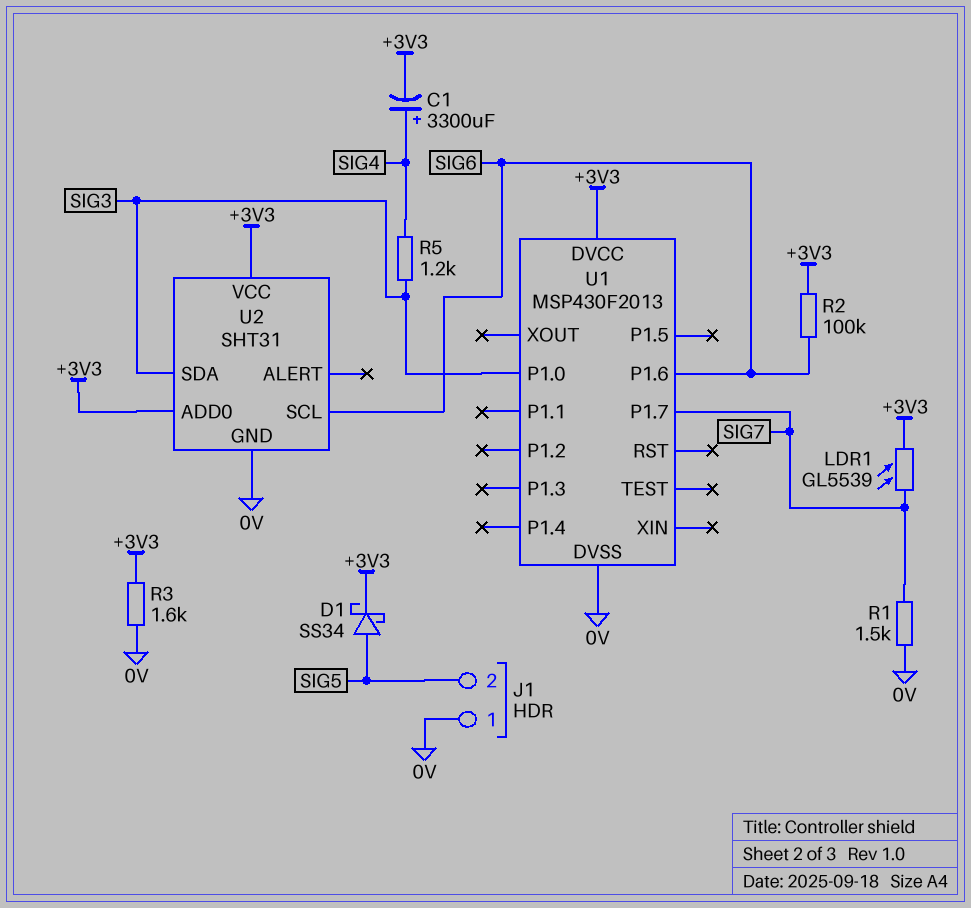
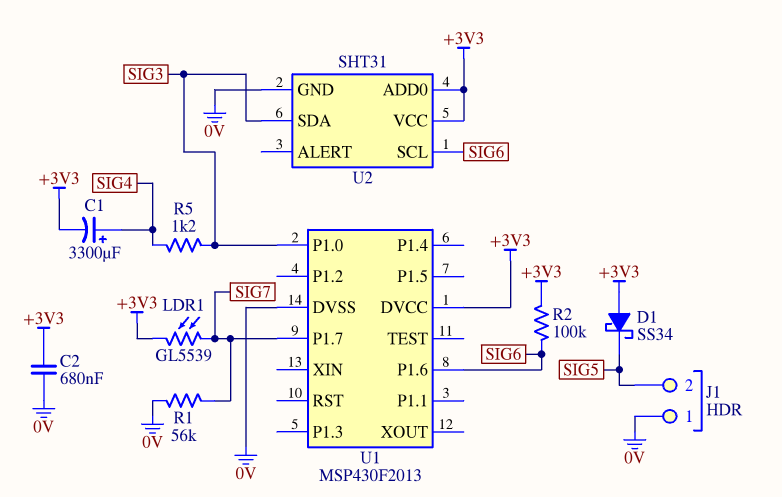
C2: none -> 680nF (+3V3, 0V)
D1: schottky SS34 (A SIG5, K +3V3) -> schottky SS34 (A +3V3, K SIG5)
R1: 1.5k (0V, SIG7) -> 56k (0V, SIG7)
R3: 1.6k (+3V3, 0V) -> none

